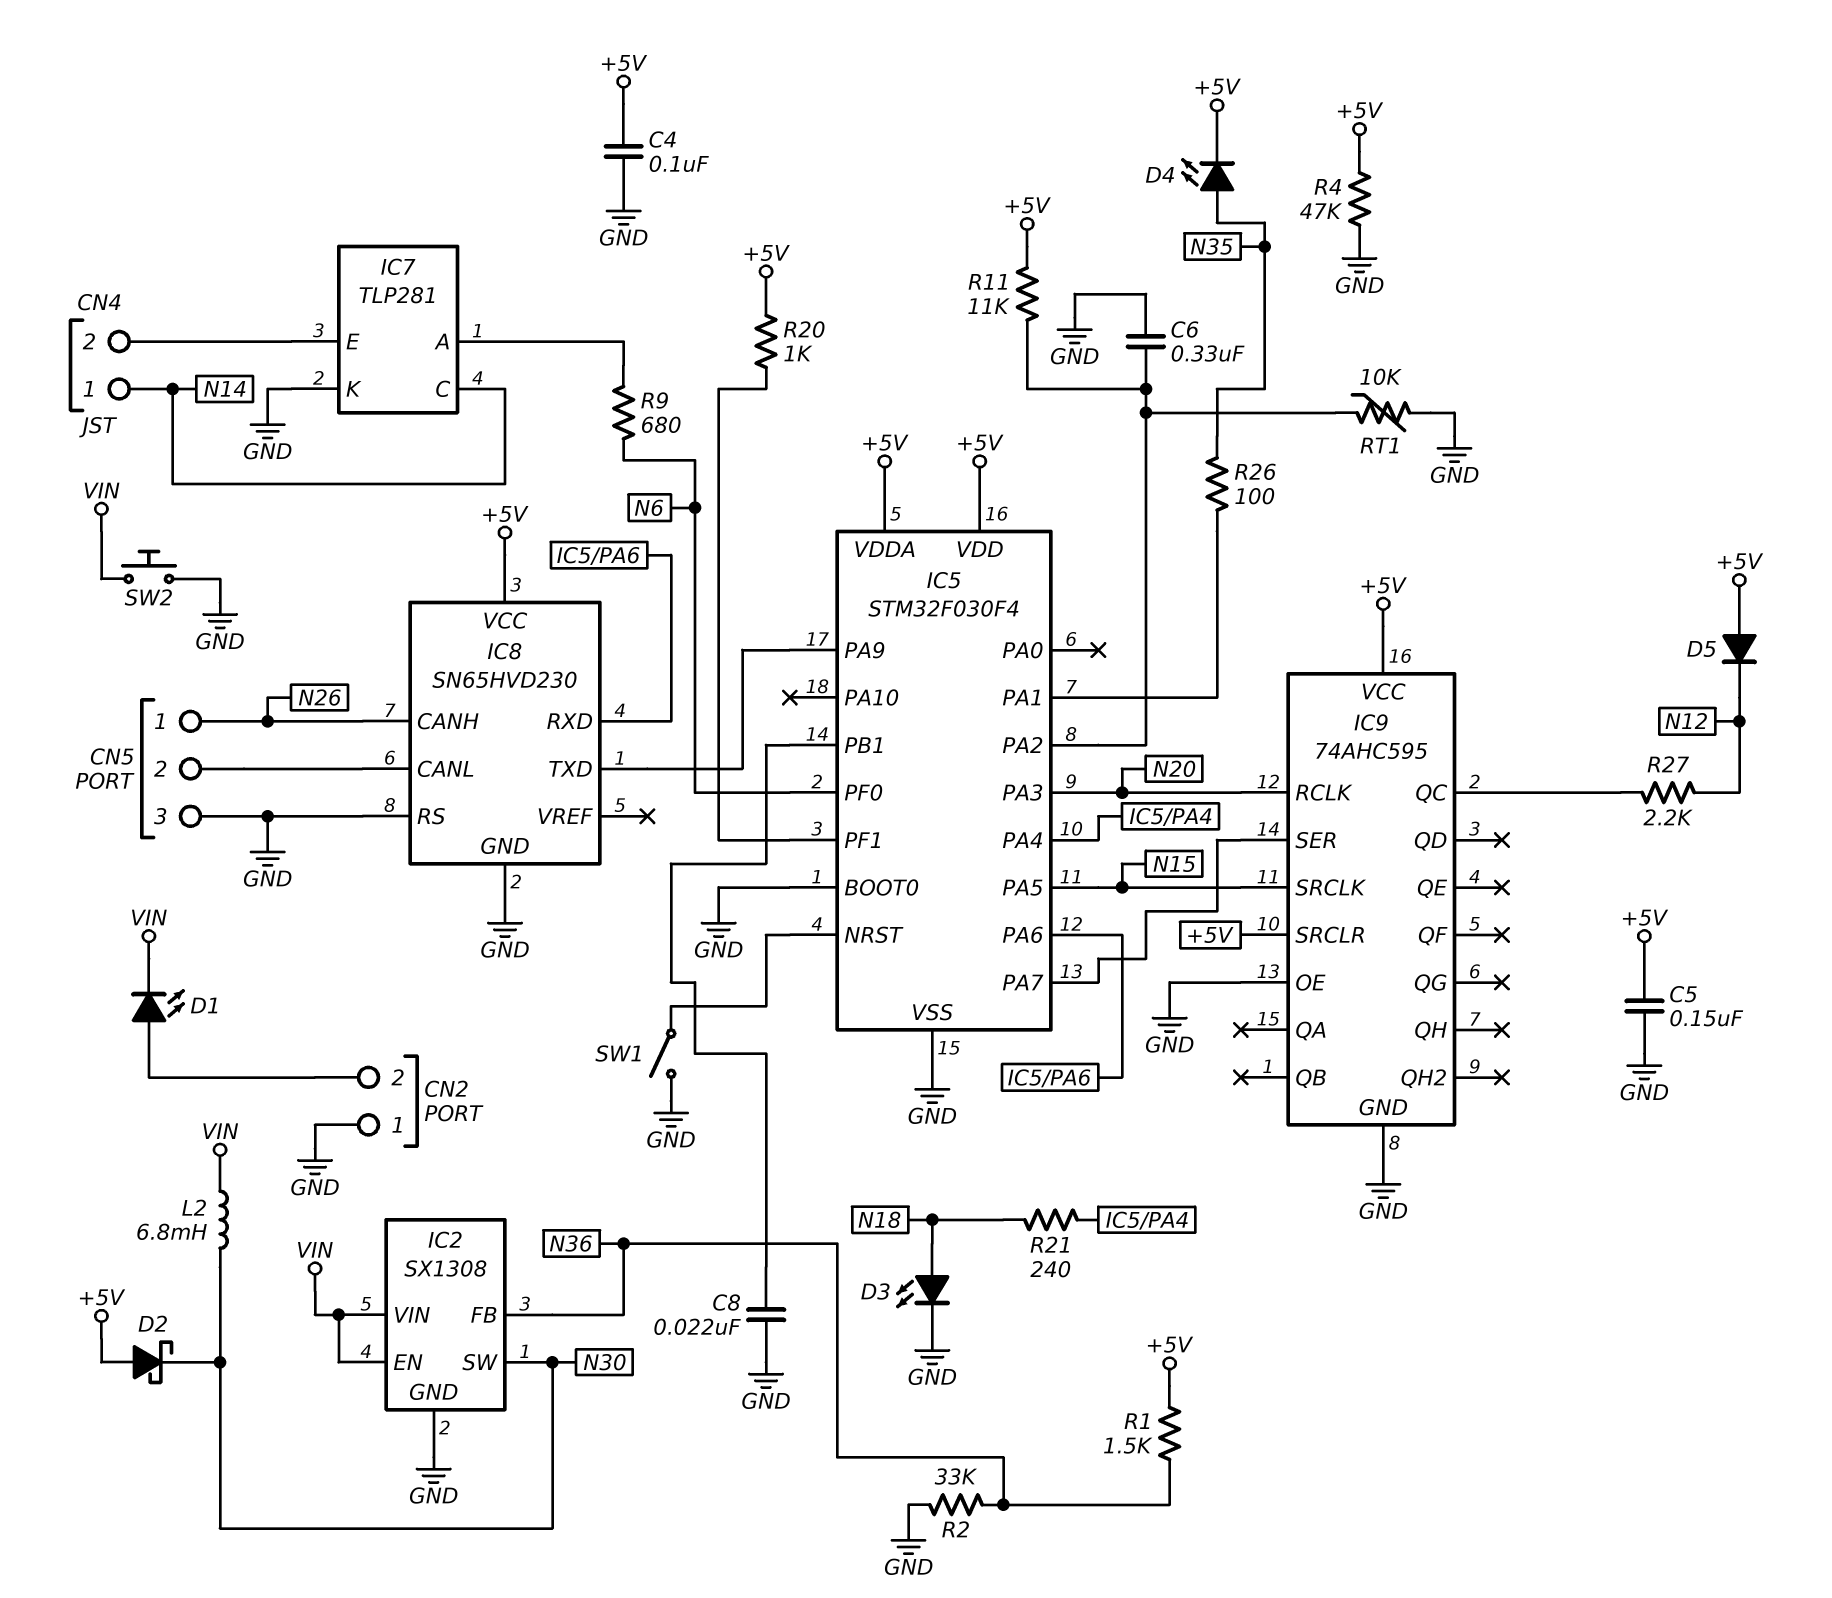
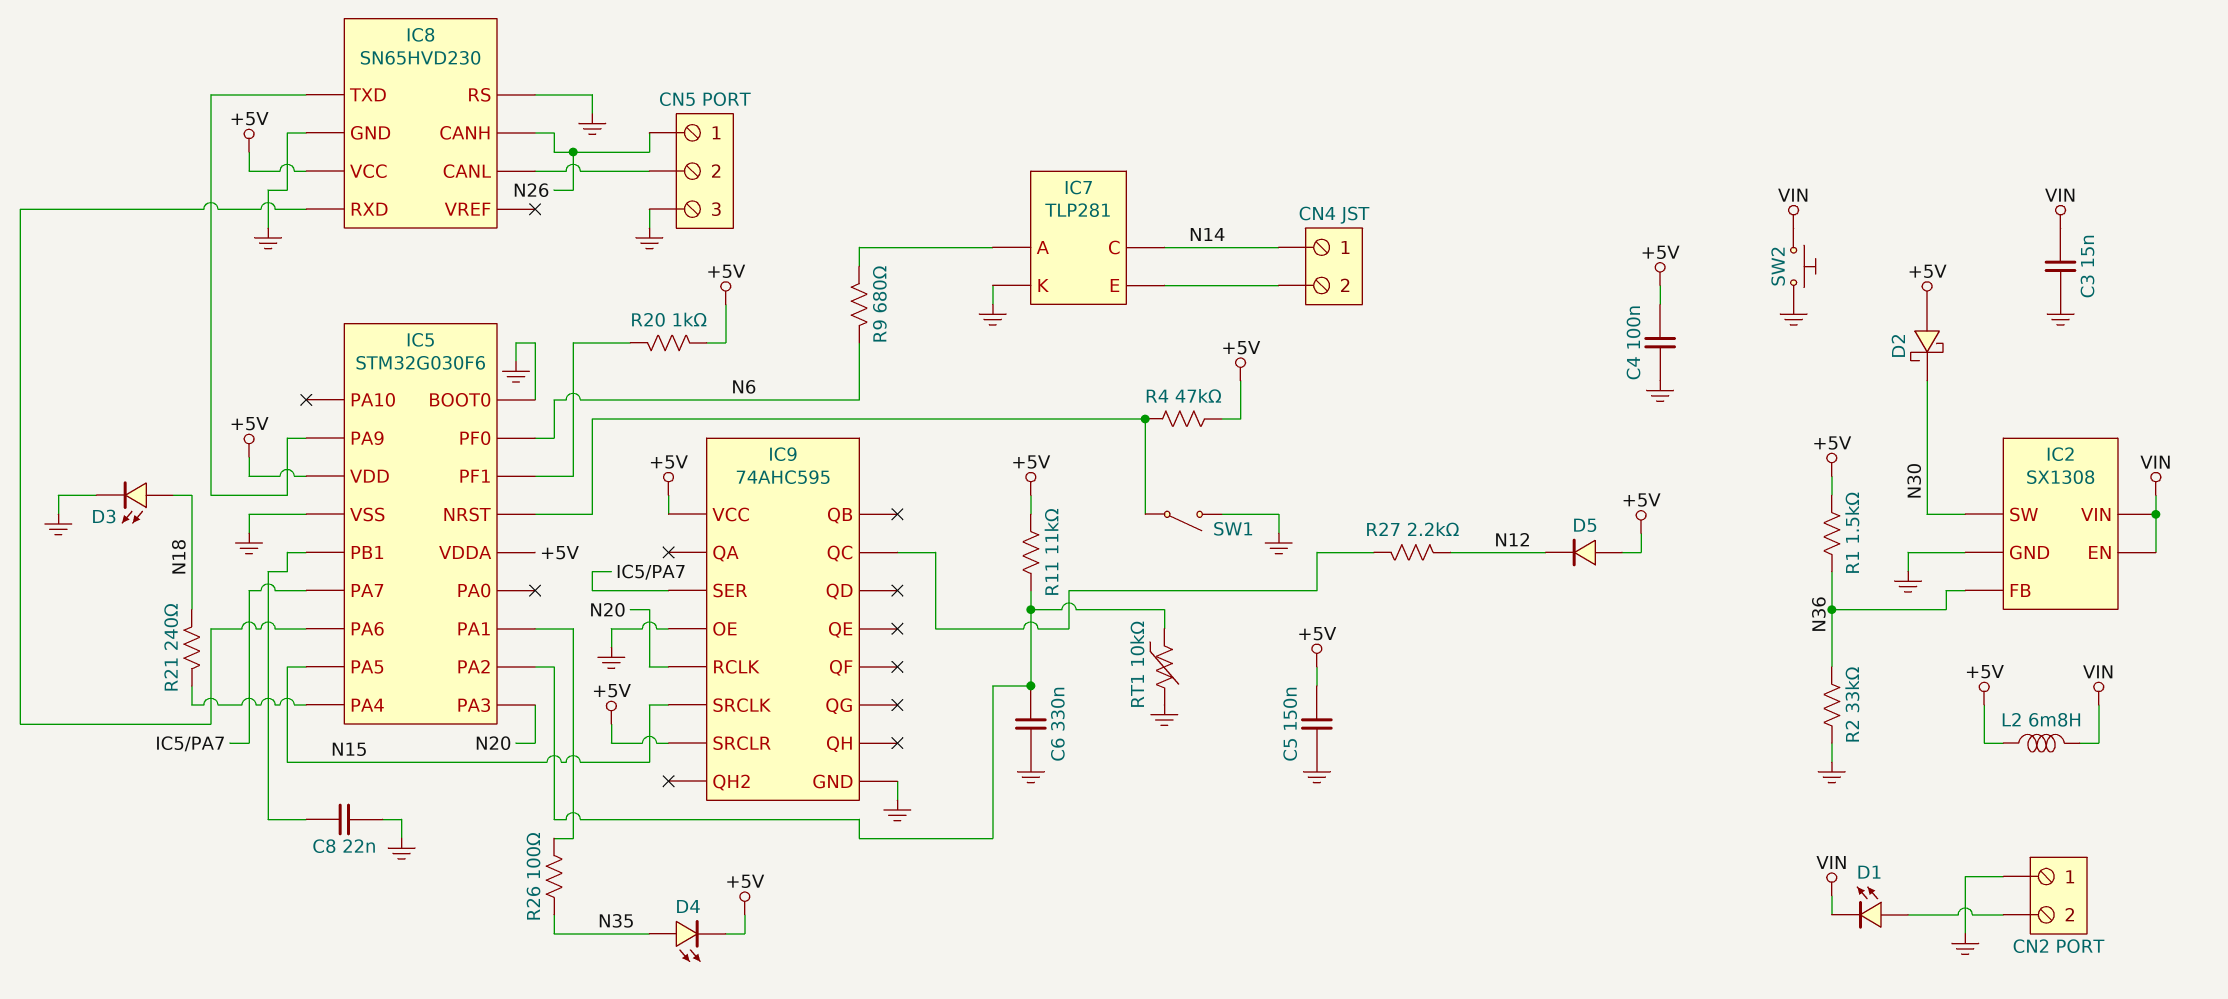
C3: none -> 15nF (GND, VIN)
IC5: STM32F030F4 -> STM32G030F6
L2: 6.8mH (N30, VIN) -> 6.8mH (+5V, VIN)
R4: 47k (+5V, GND) -> 47k (+5V, IC5/NRST)

